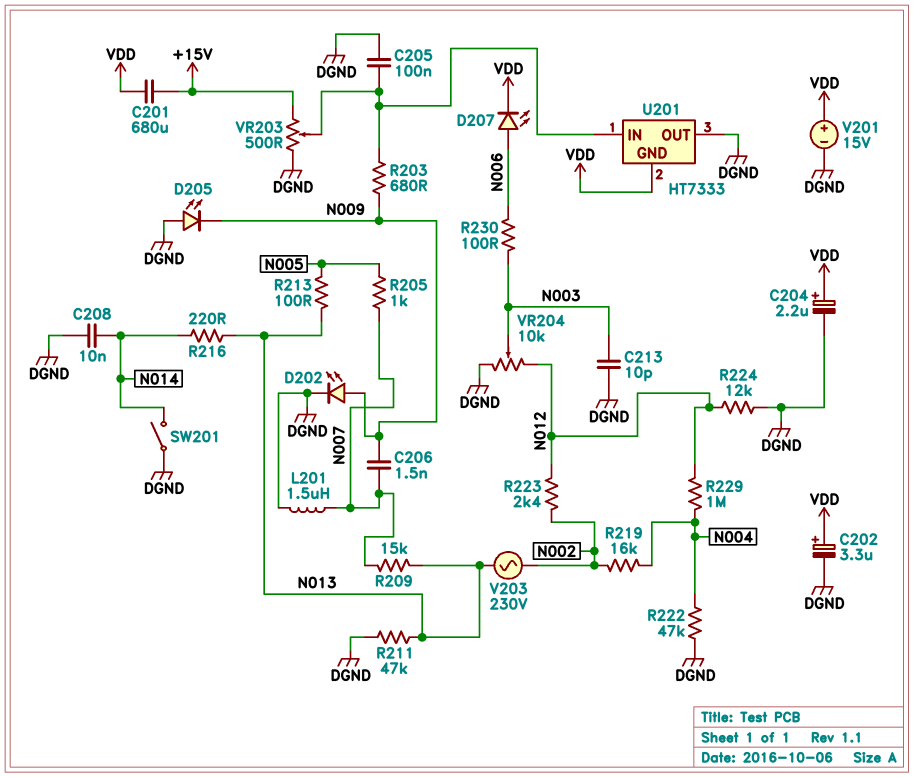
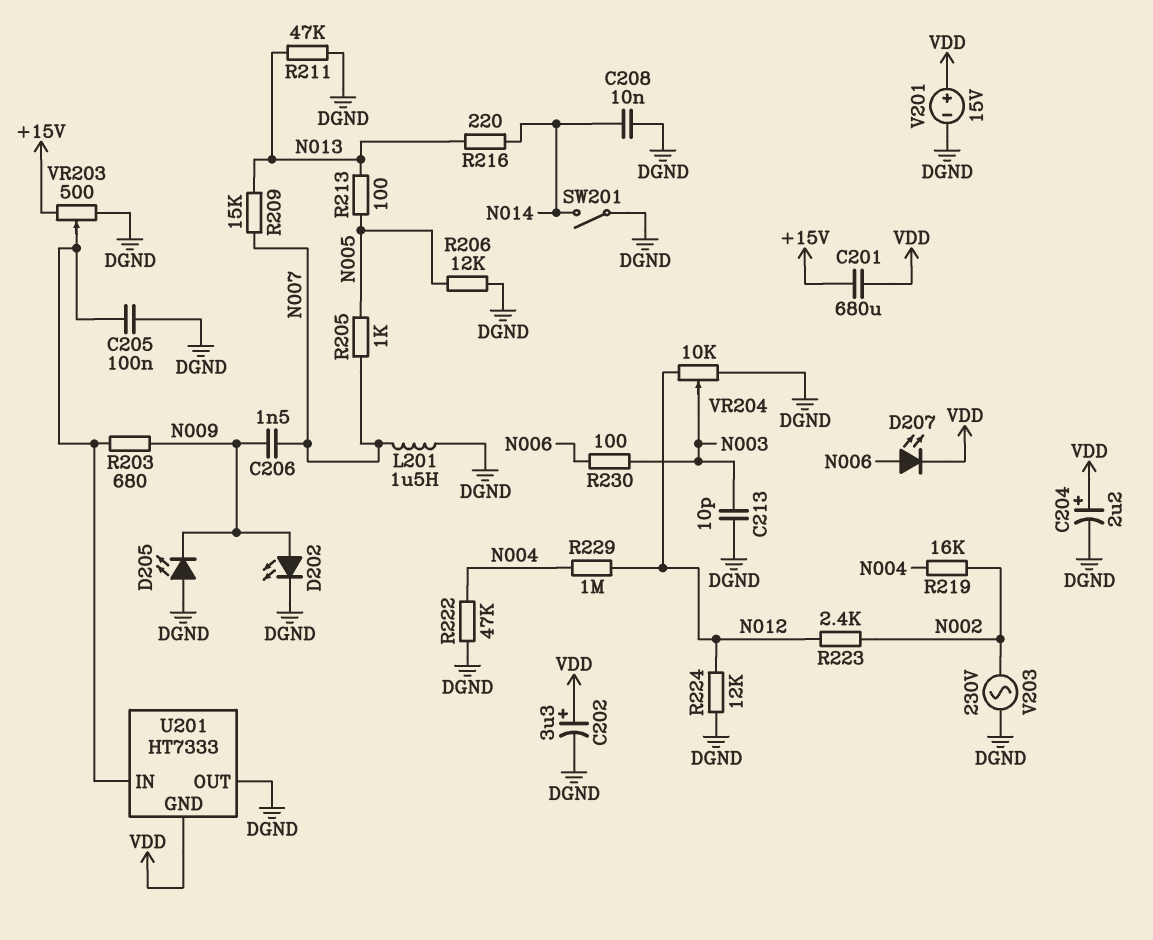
R206: none -> 12k (DGND, N005)
V203: AC 230V (N002, N013) -> AC 230V (DGND, N002)

